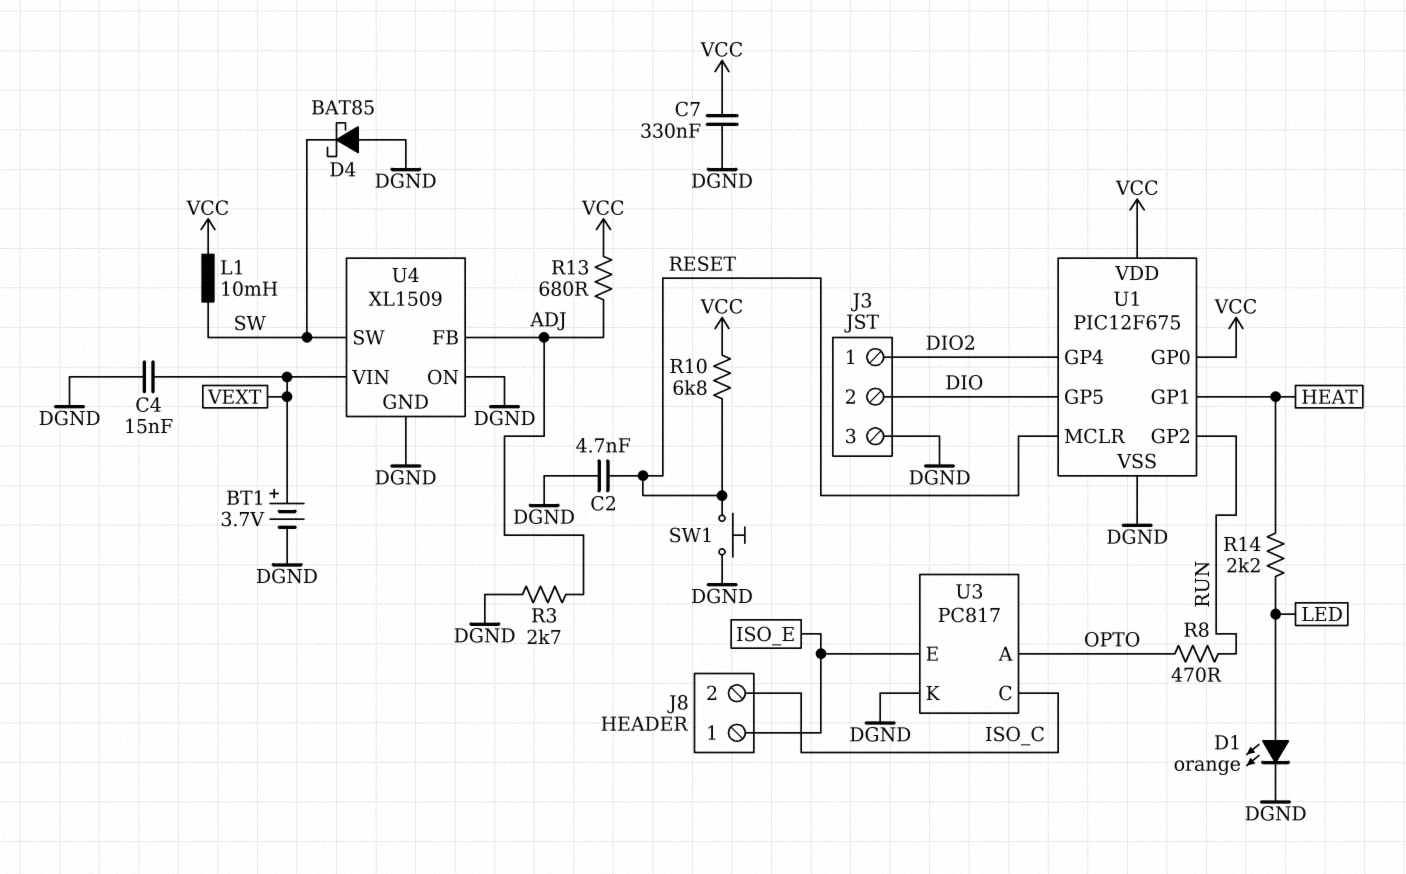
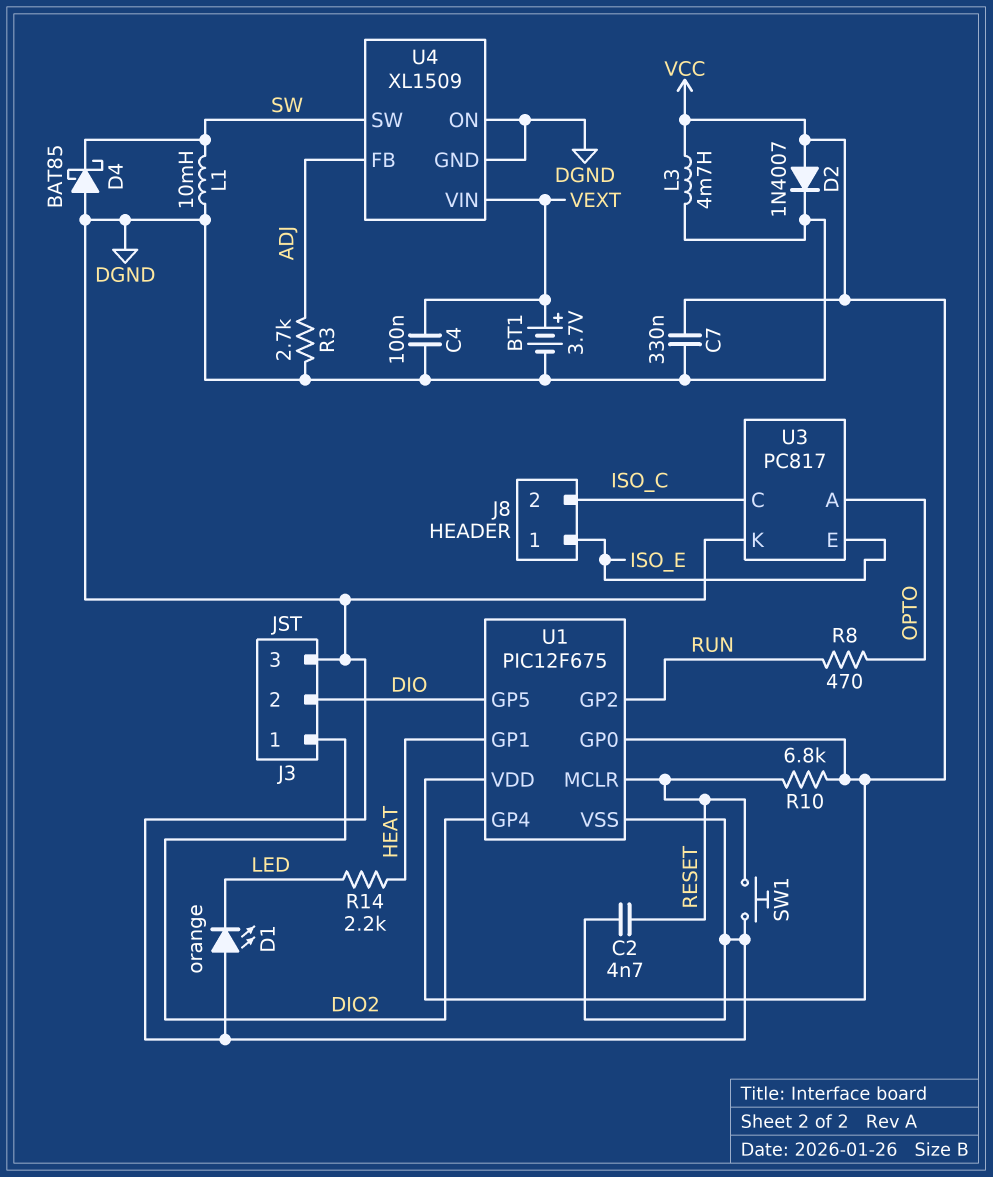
C4: 15nF (DGND, VEXT) -> 100nF (DGND, VEXT)
D1: LED orange (A LED, K DGND) -> LED orange (A DGND, K LED)
D2: none -> diode 1N4007 (A VCC, K DGND)
L1: 10mH (SW, VCC) -> 10mH (DGND, SW)
L3: none -> 4.7mH (DGND, VCC)
R13: 680 (ADJ, VCC) -> none

